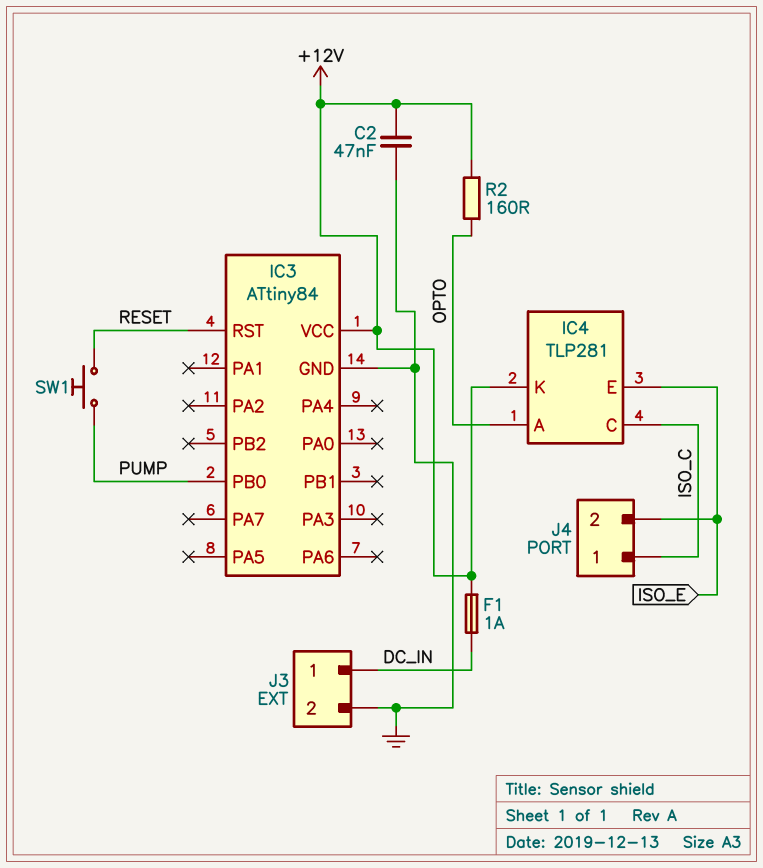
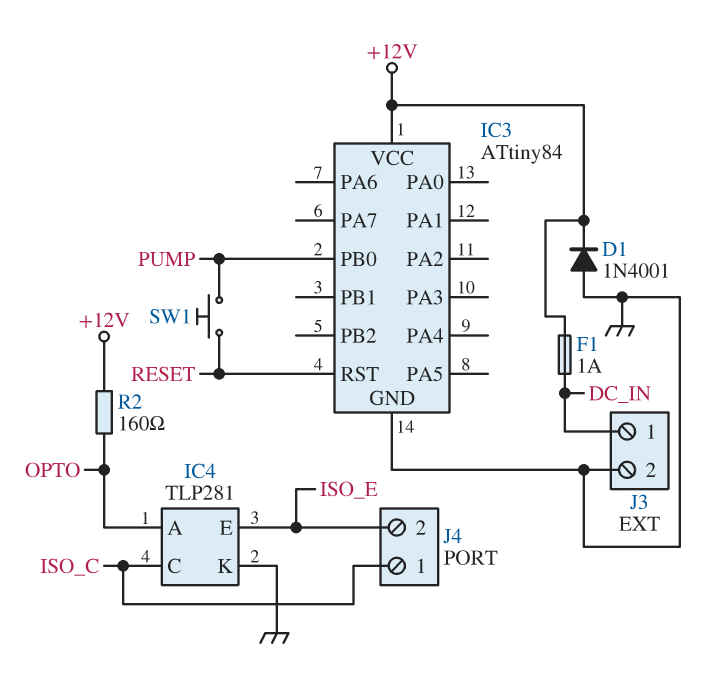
C2: 47nF (+12V, GND) -> none
D1: none -> diode 1N4001 (A GND, K +12V)
IC4 pin K: +12V -> GND

